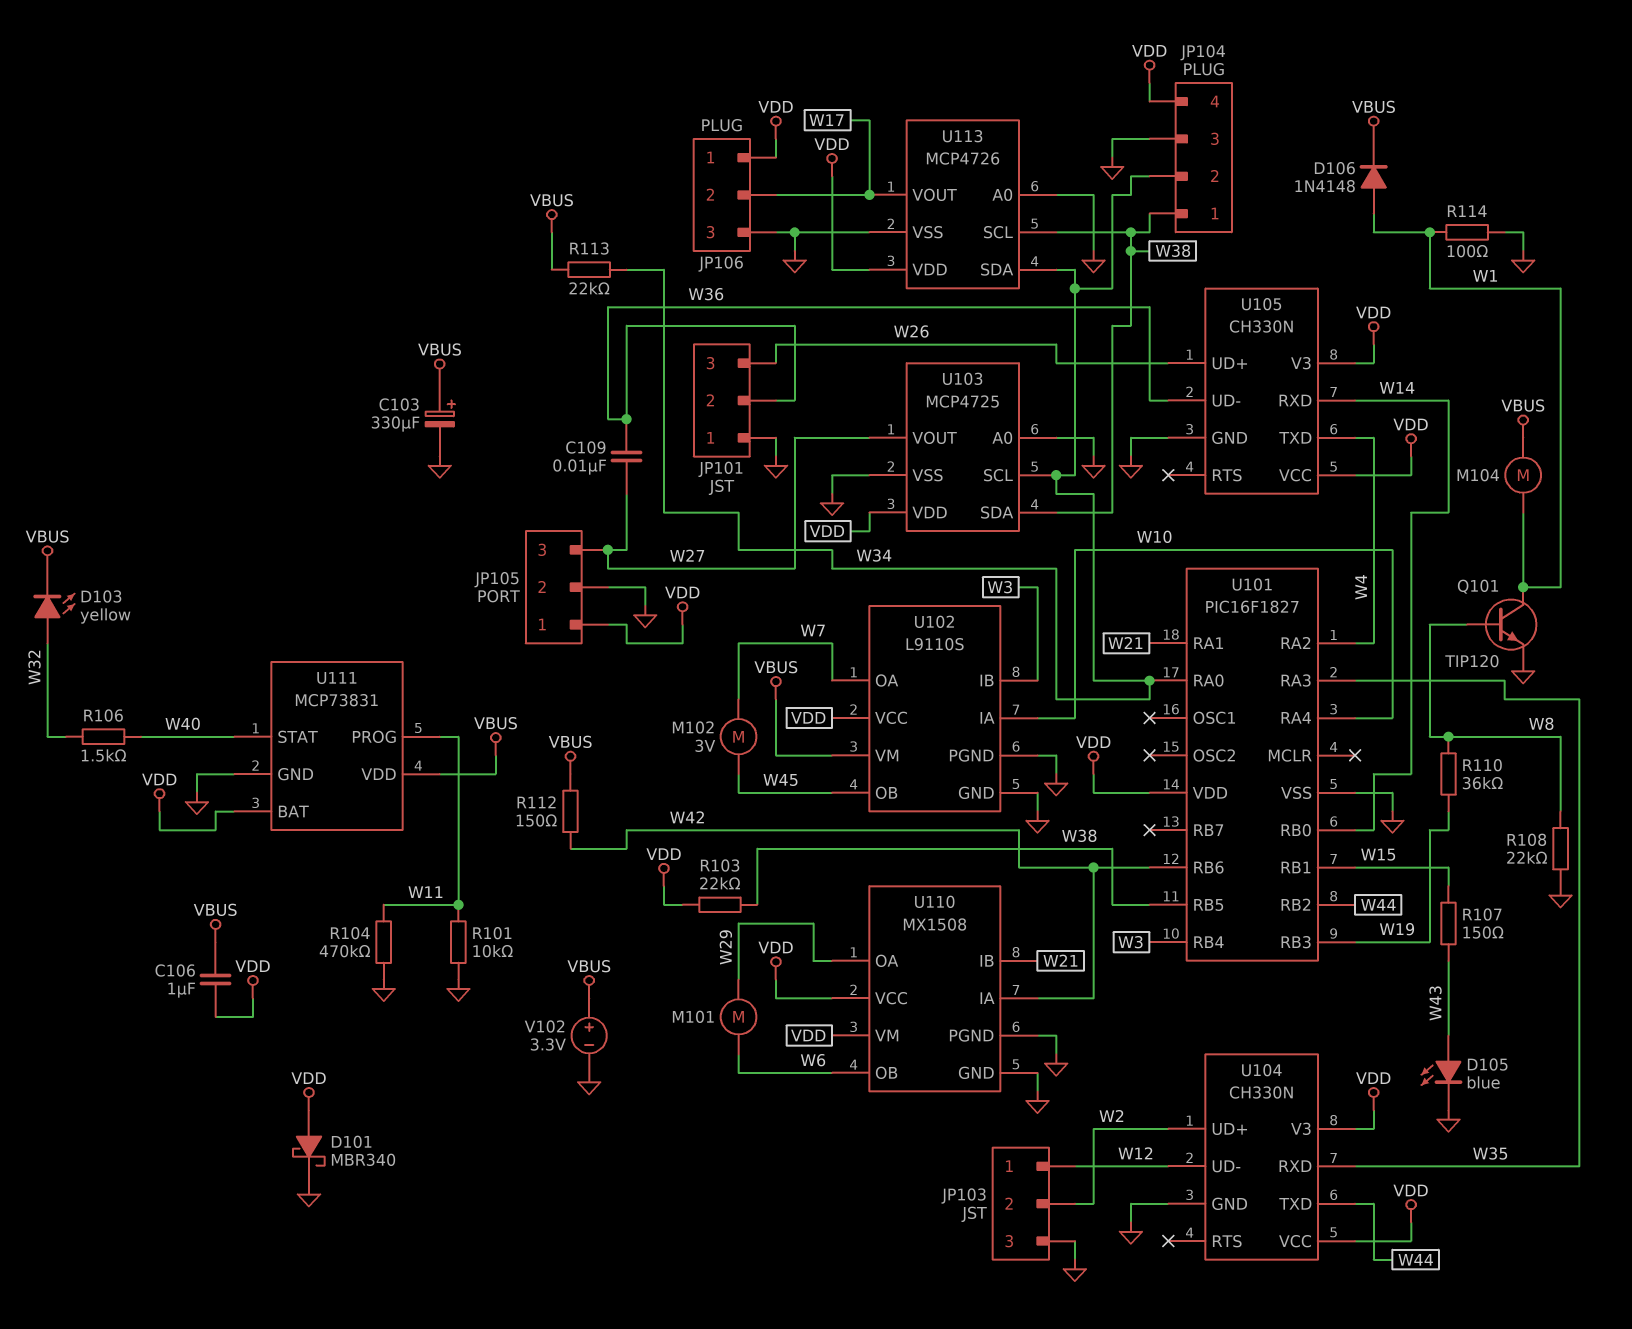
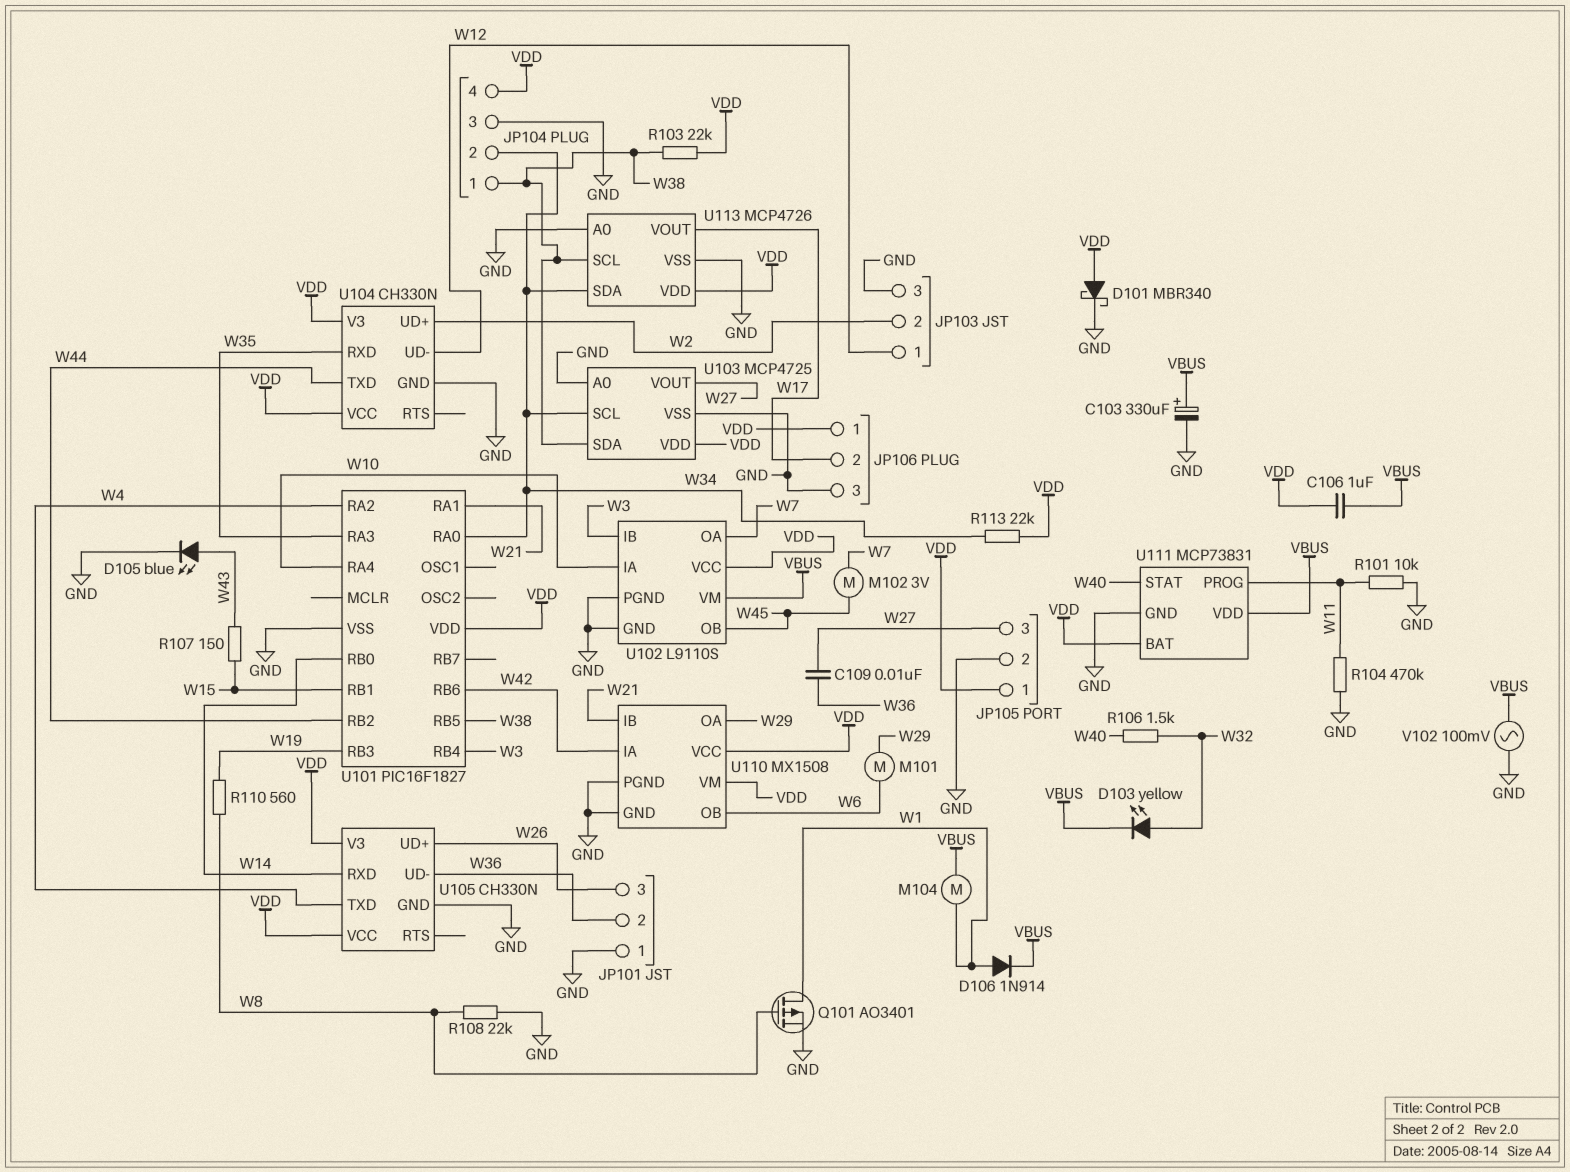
D106: diode 1N4148 (A W1, K VBUS) -> diode 1N914 (A W1, K VBUS)
Q101: NPN TIP120 (B W8, C W1, E GND) -> PMOS AO3401 (G W8, D W1, S GND)
R110: 36k (W8, W19) -> 560 (W8, W19)
R112: 150 (VBUS, W42) -> none
R113: 22k (VBUS, W34) -> 22k (VDD, W34)
R114: 100 (GND, W1) -> none
V102: 3.3V (plus VBUS, minus GND) -> AC 100mV (GND, VBUS)

